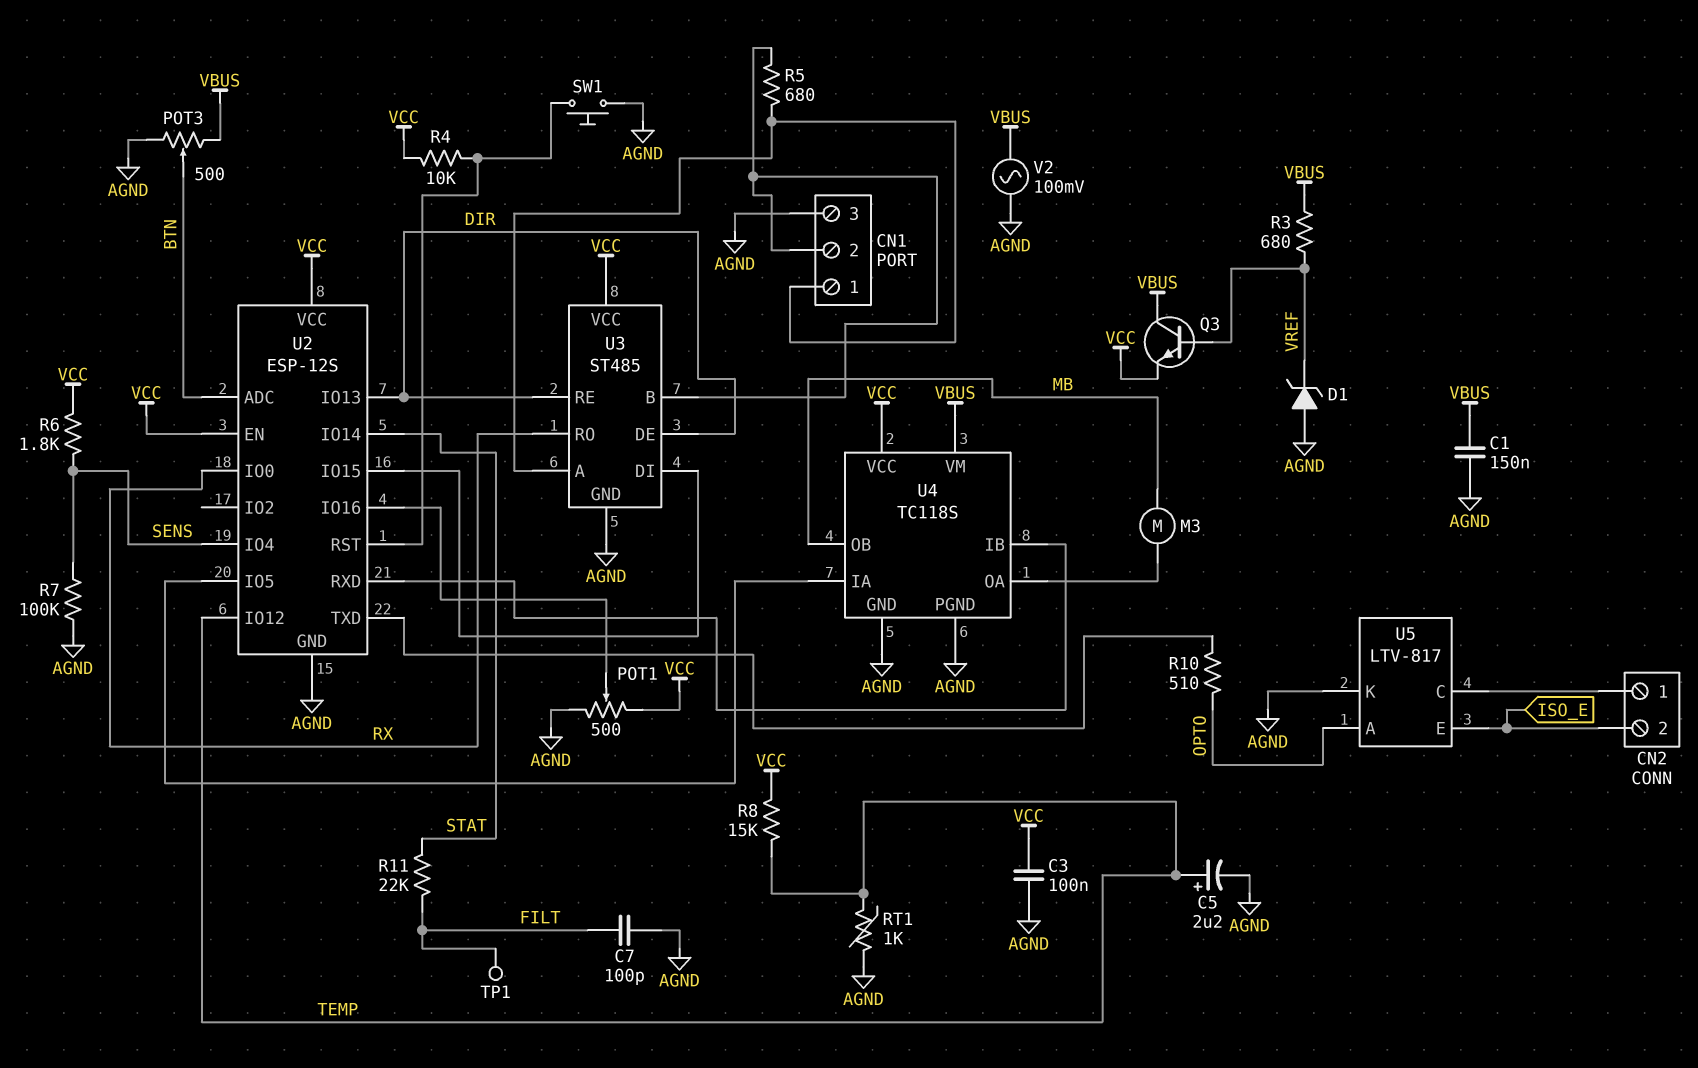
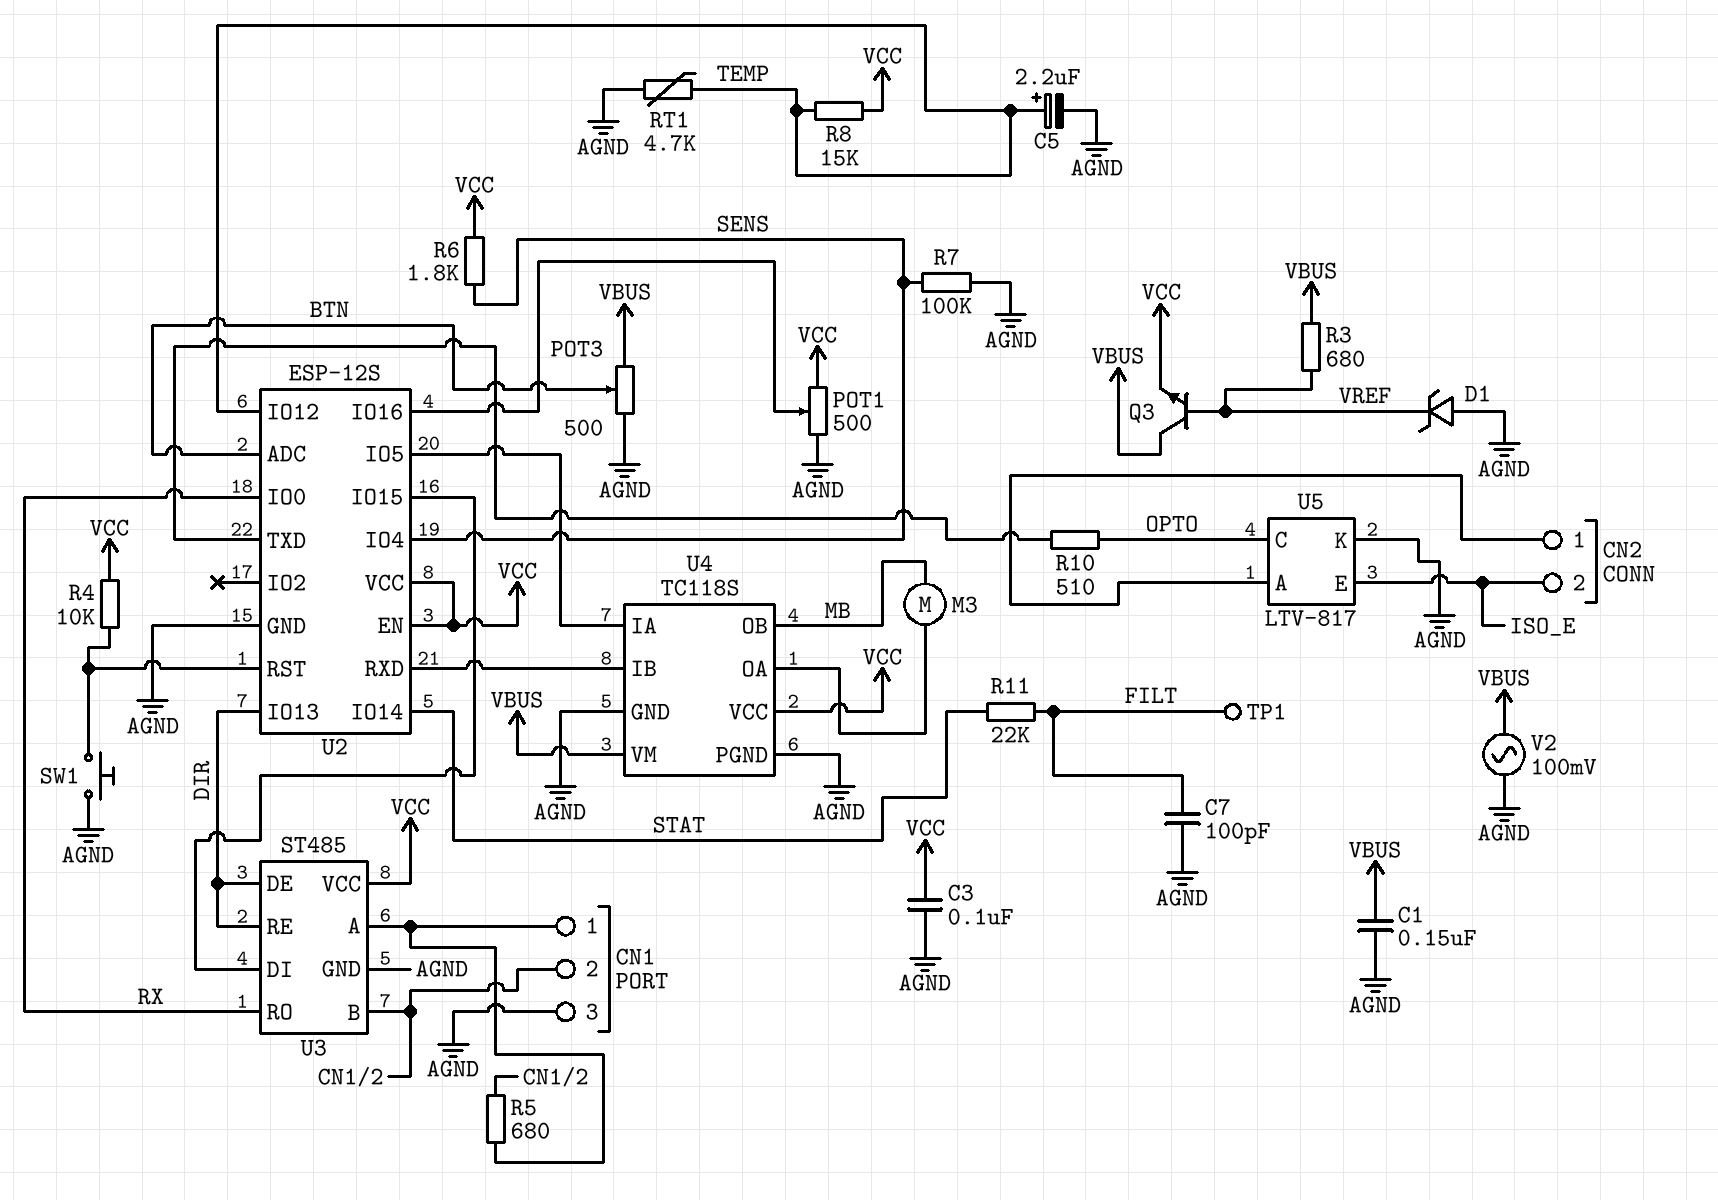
RT1: 1k (AGND, TEMP) -> 4.7k (AGND, TEMP)
U5 pin A: OPTO -> CN2/1
U5 pin C: CN2/1 -> OPTO

